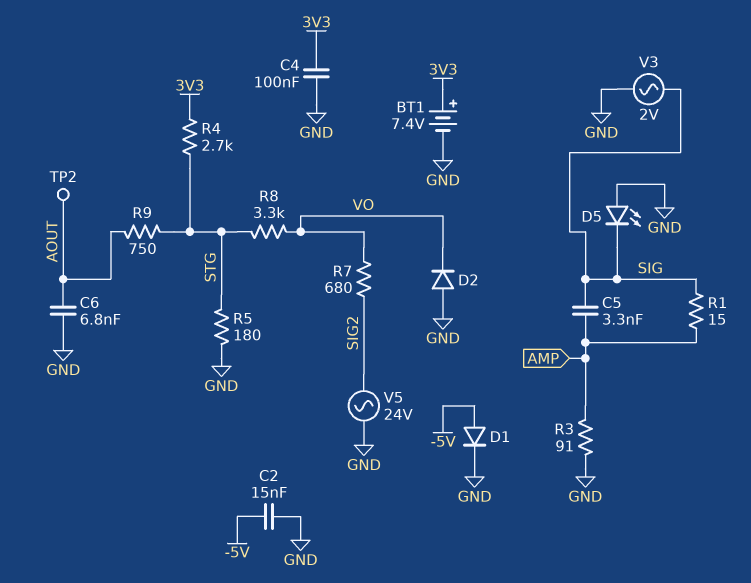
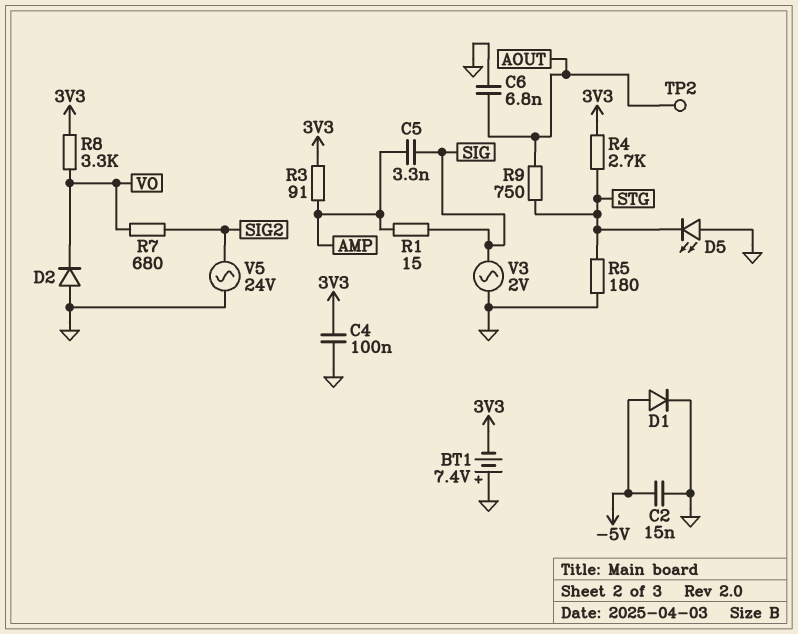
BT1: 7.4V (plus 3V3, minus GND) -> 7.4V (plus GND, minus 3V3)
D5: LED (A GND, K SIG) -> LED (A GND, K STG)
R3: 91 (AMP, GND) -> 91 (3V3, AMP)
R8: 3.3k (STG, VO) -> 3.3k (3V3, VO)

